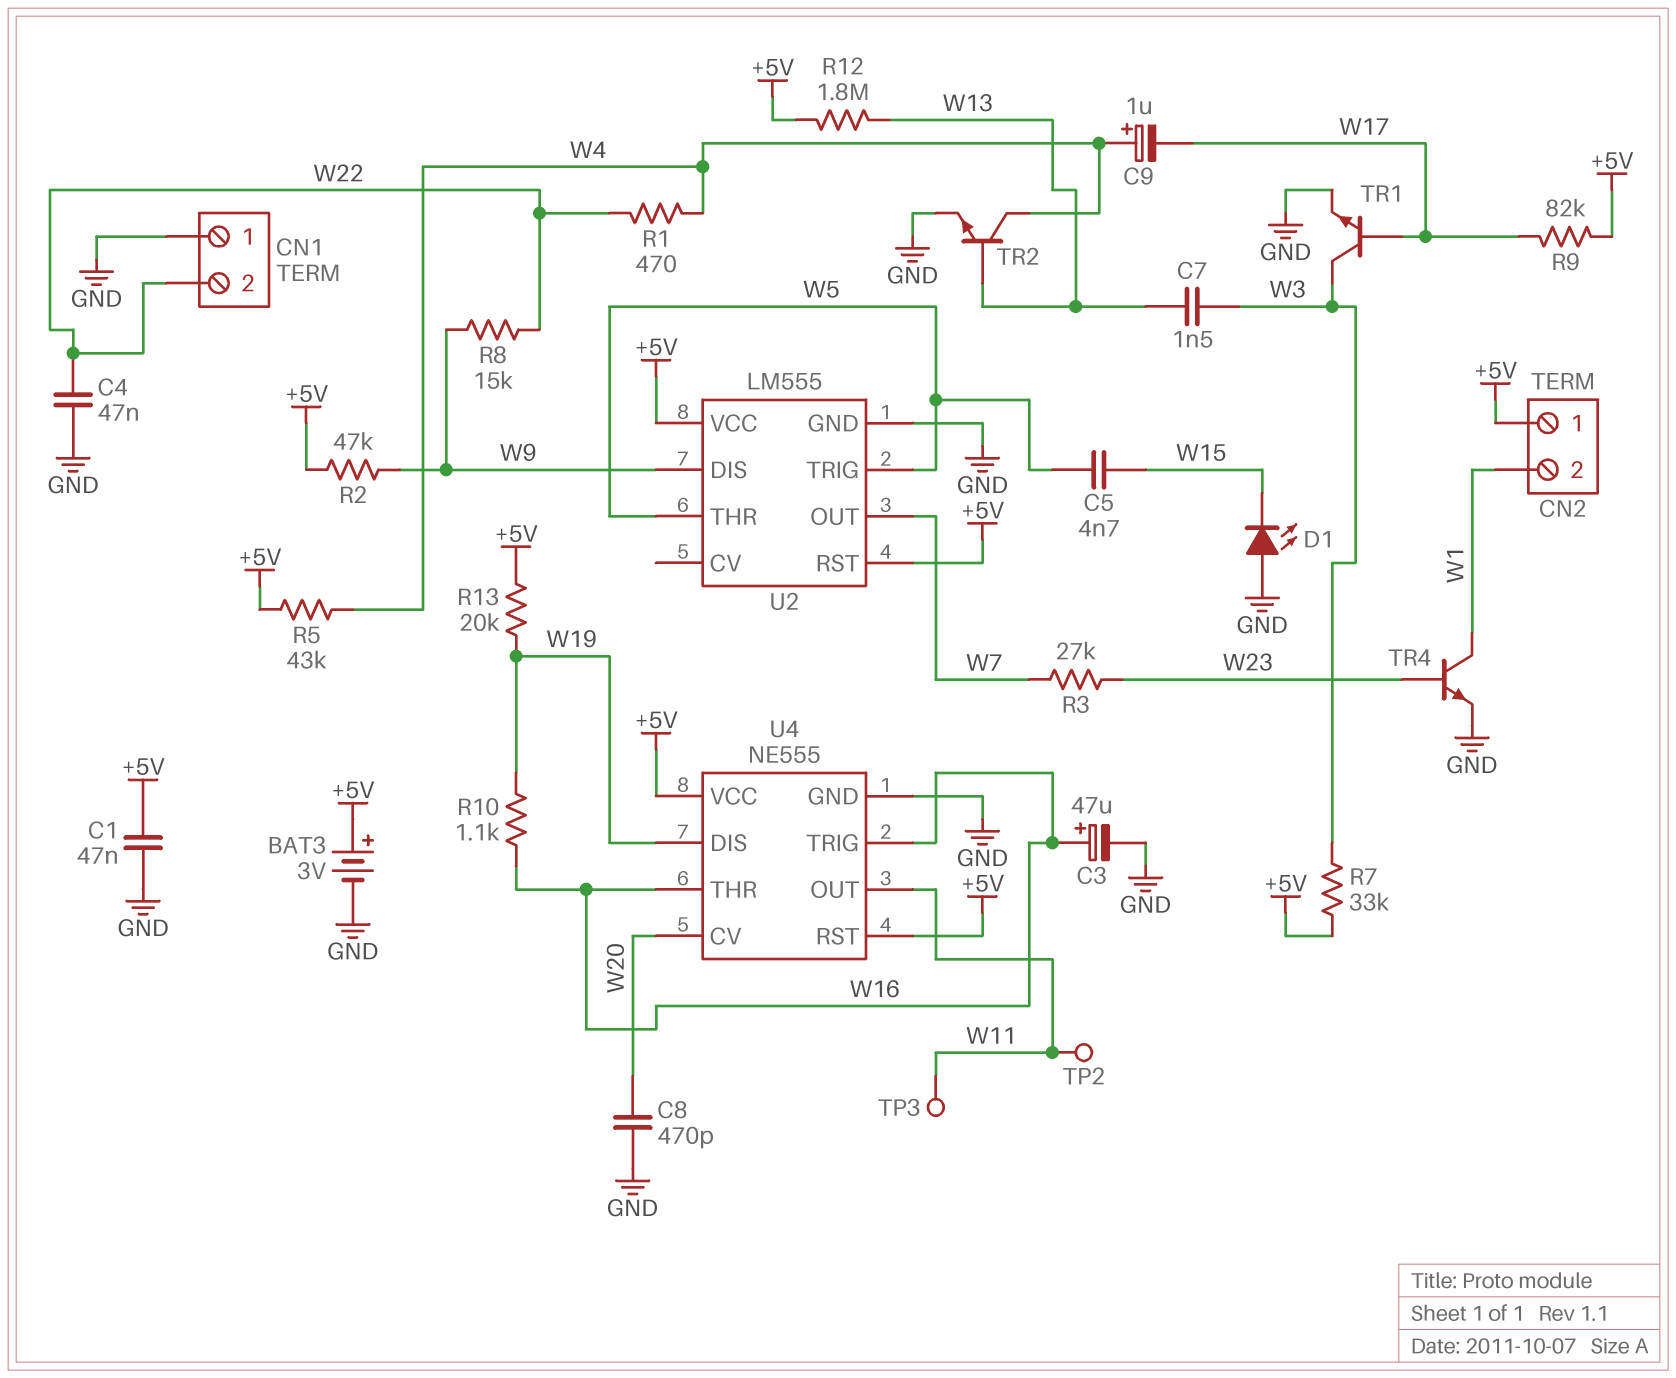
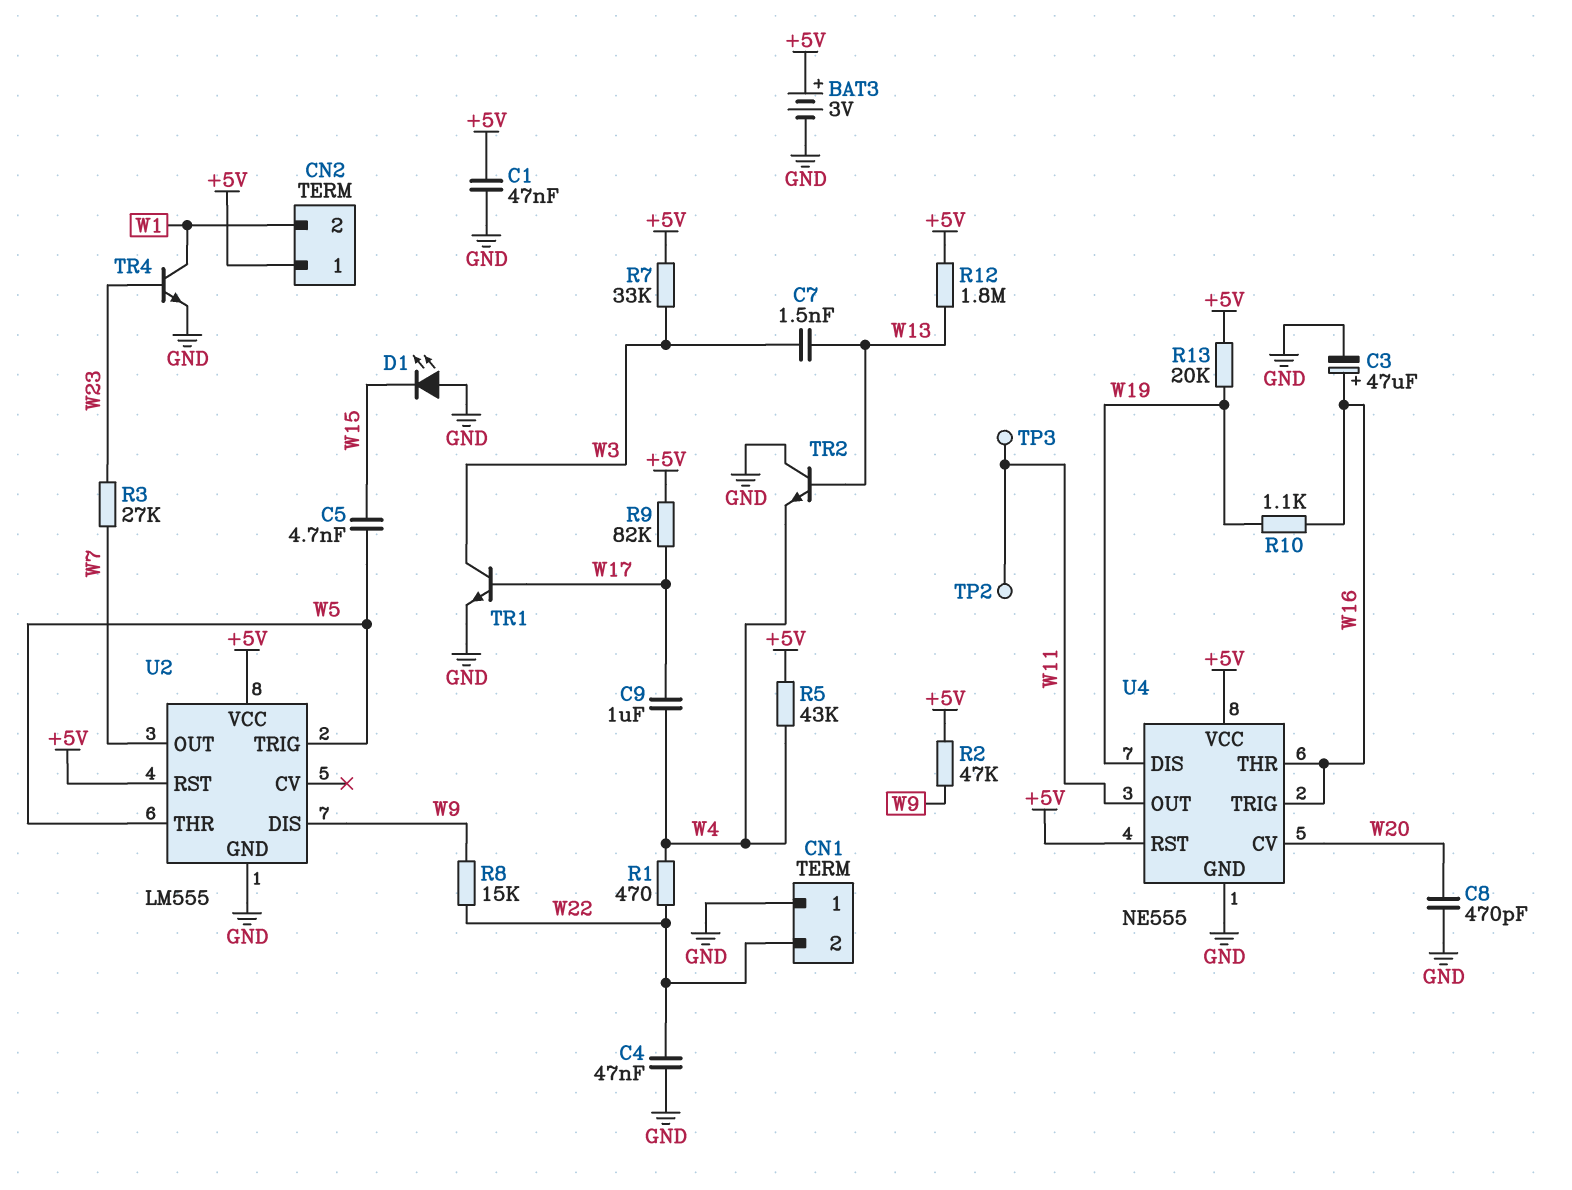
C9: 1uF (plus W4, minus W17) -> 1uF (W4, W17)
TR2: NPN (B W13, C W4, E GND) -> NPN (B W13, C GND, E W4)

